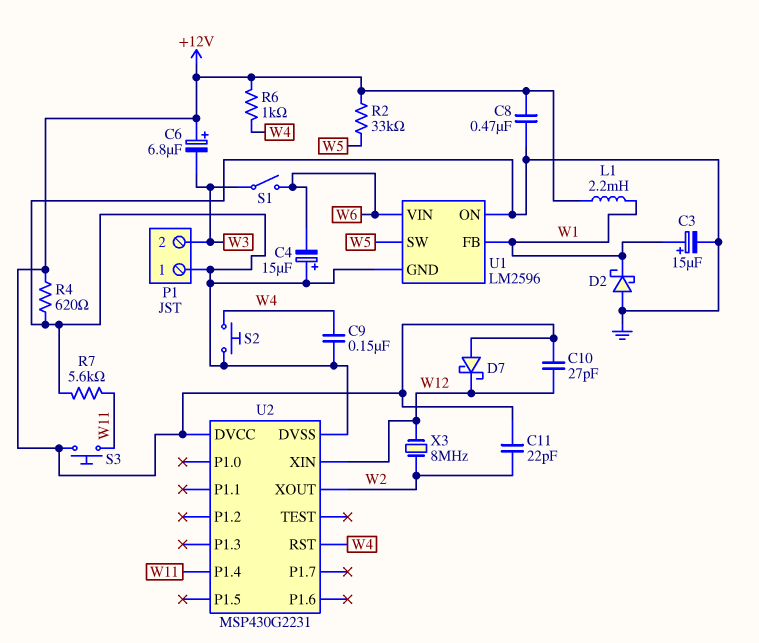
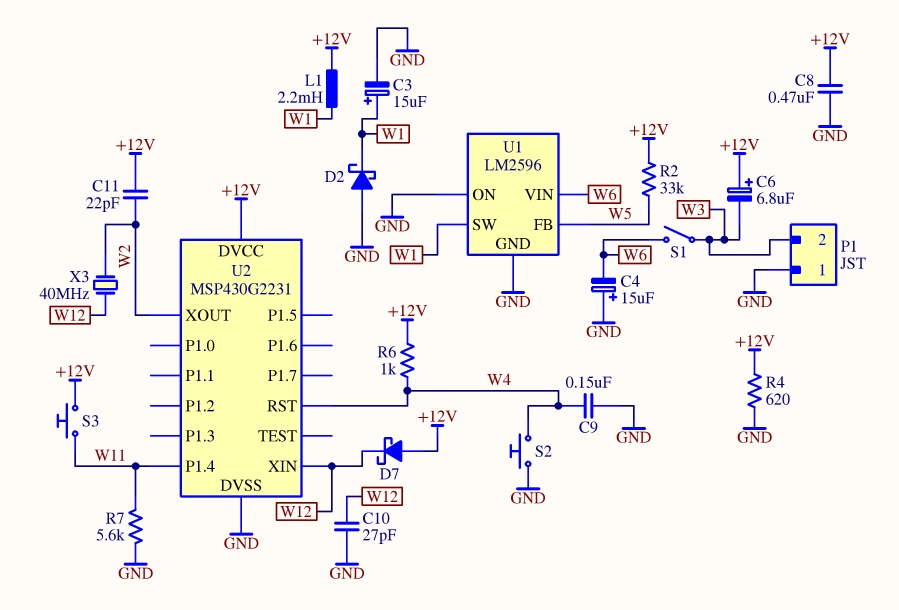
C10: 27pF (+12V, W12) -> 27pF (GND, W12)
U1 pin FB: W1 -> W5
U1 pin SW: W5 -> W1
X3: 8MHz (W2, W12) -> 40MHz (W2, W12)

